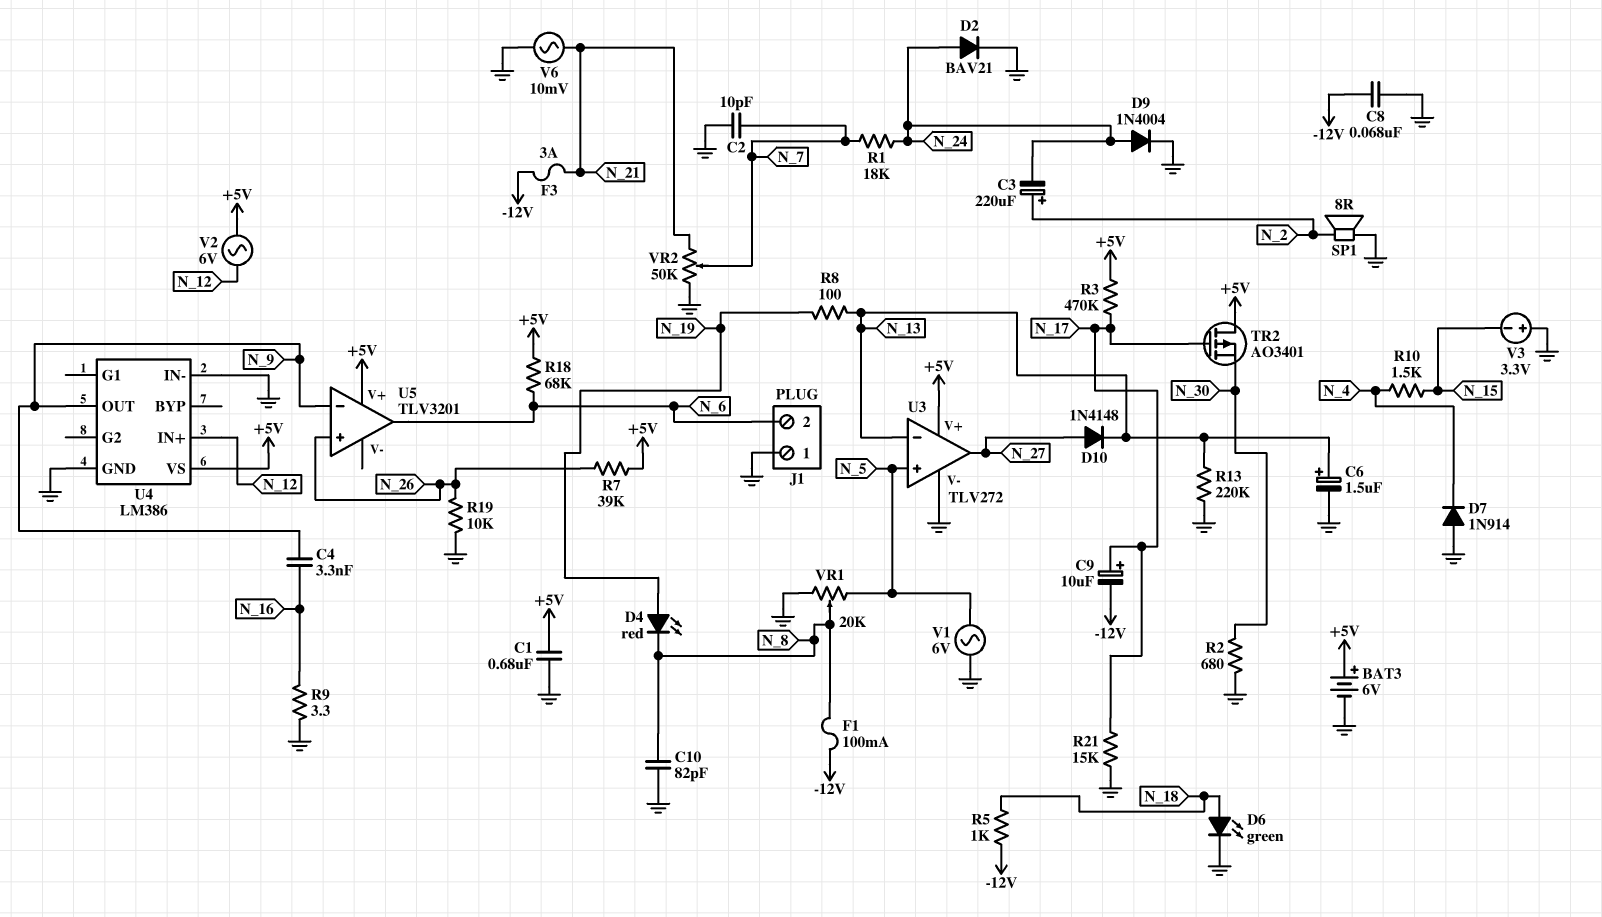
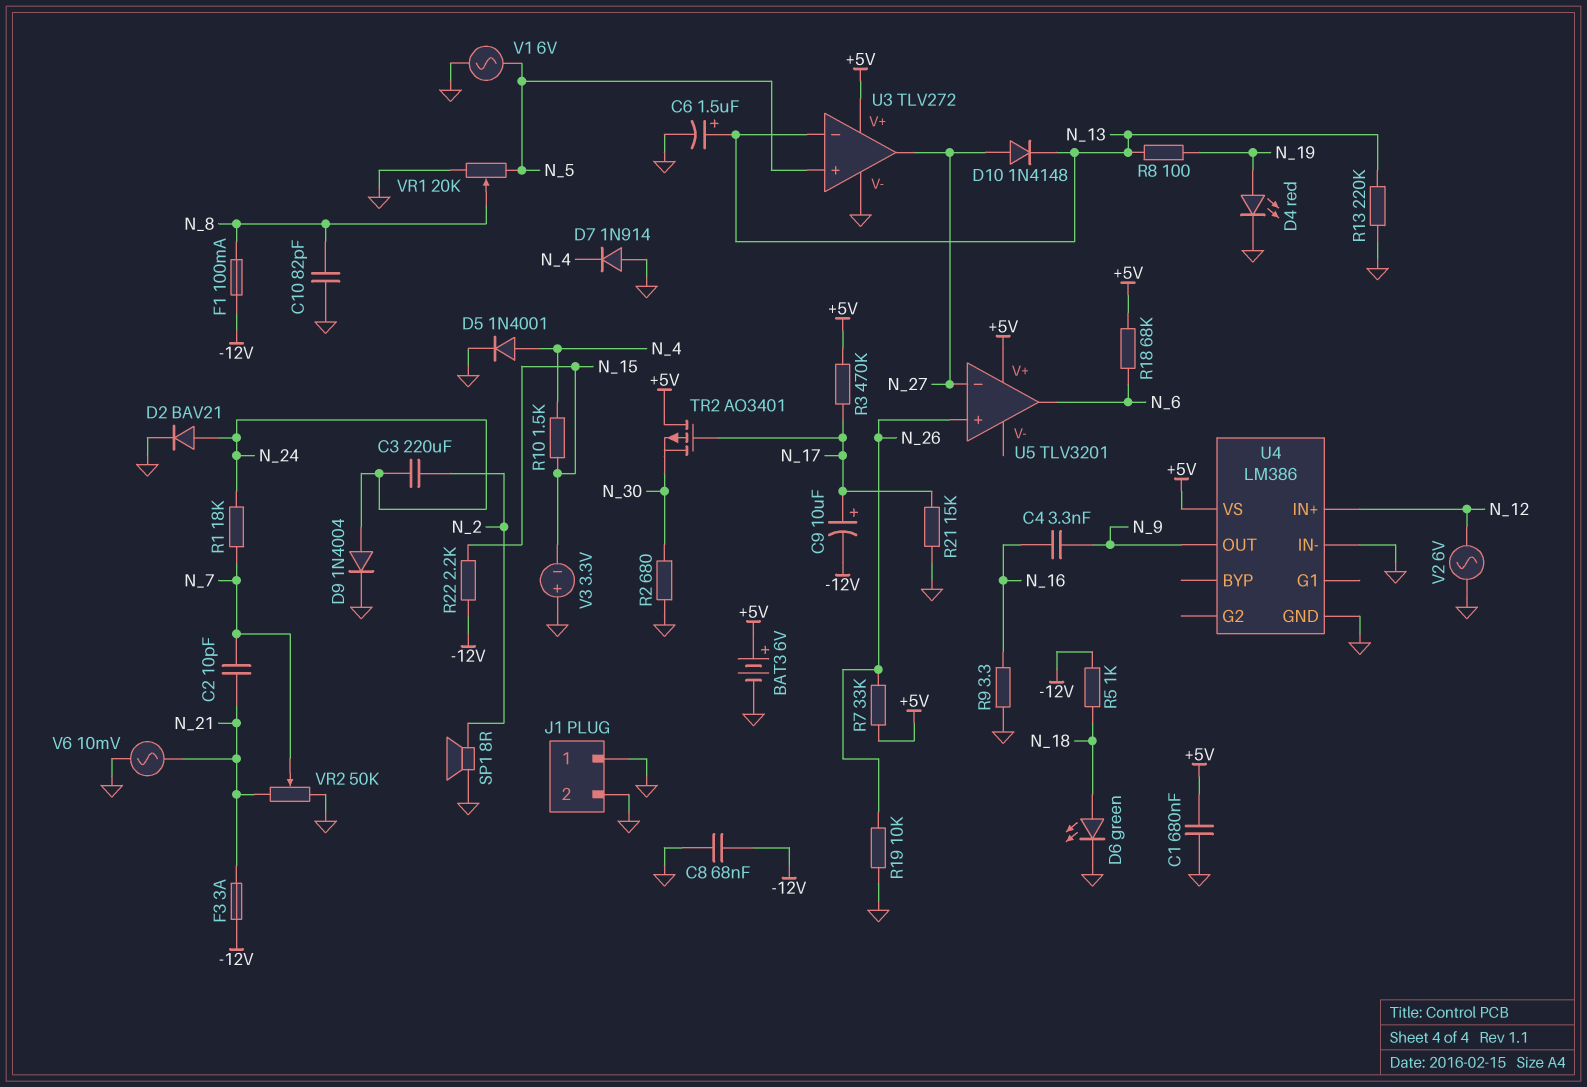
C2: 10pF (GND, N_7) -> 10pF (N_7, N_21)
C3: 220uF (plus N_2, minus N_24) -> 220uF (N_2, N_24)
D4: LED red (A N_19, K N_8) -> LED red (A N_19, K GND)
D5: none -> diode 1N4001 (A N_4, K GND)
J1 pin 2: N_6 -> GND
R7: 39k (+5V, N_26) -> 33k (+5V, N_26)
R22: none -> 2.2k (-12V, N_15)
U5 pin in-: N_9 -> N_27
V2: AC 6V (+5V, N_12) -> AC 6V (GND, N_12)

